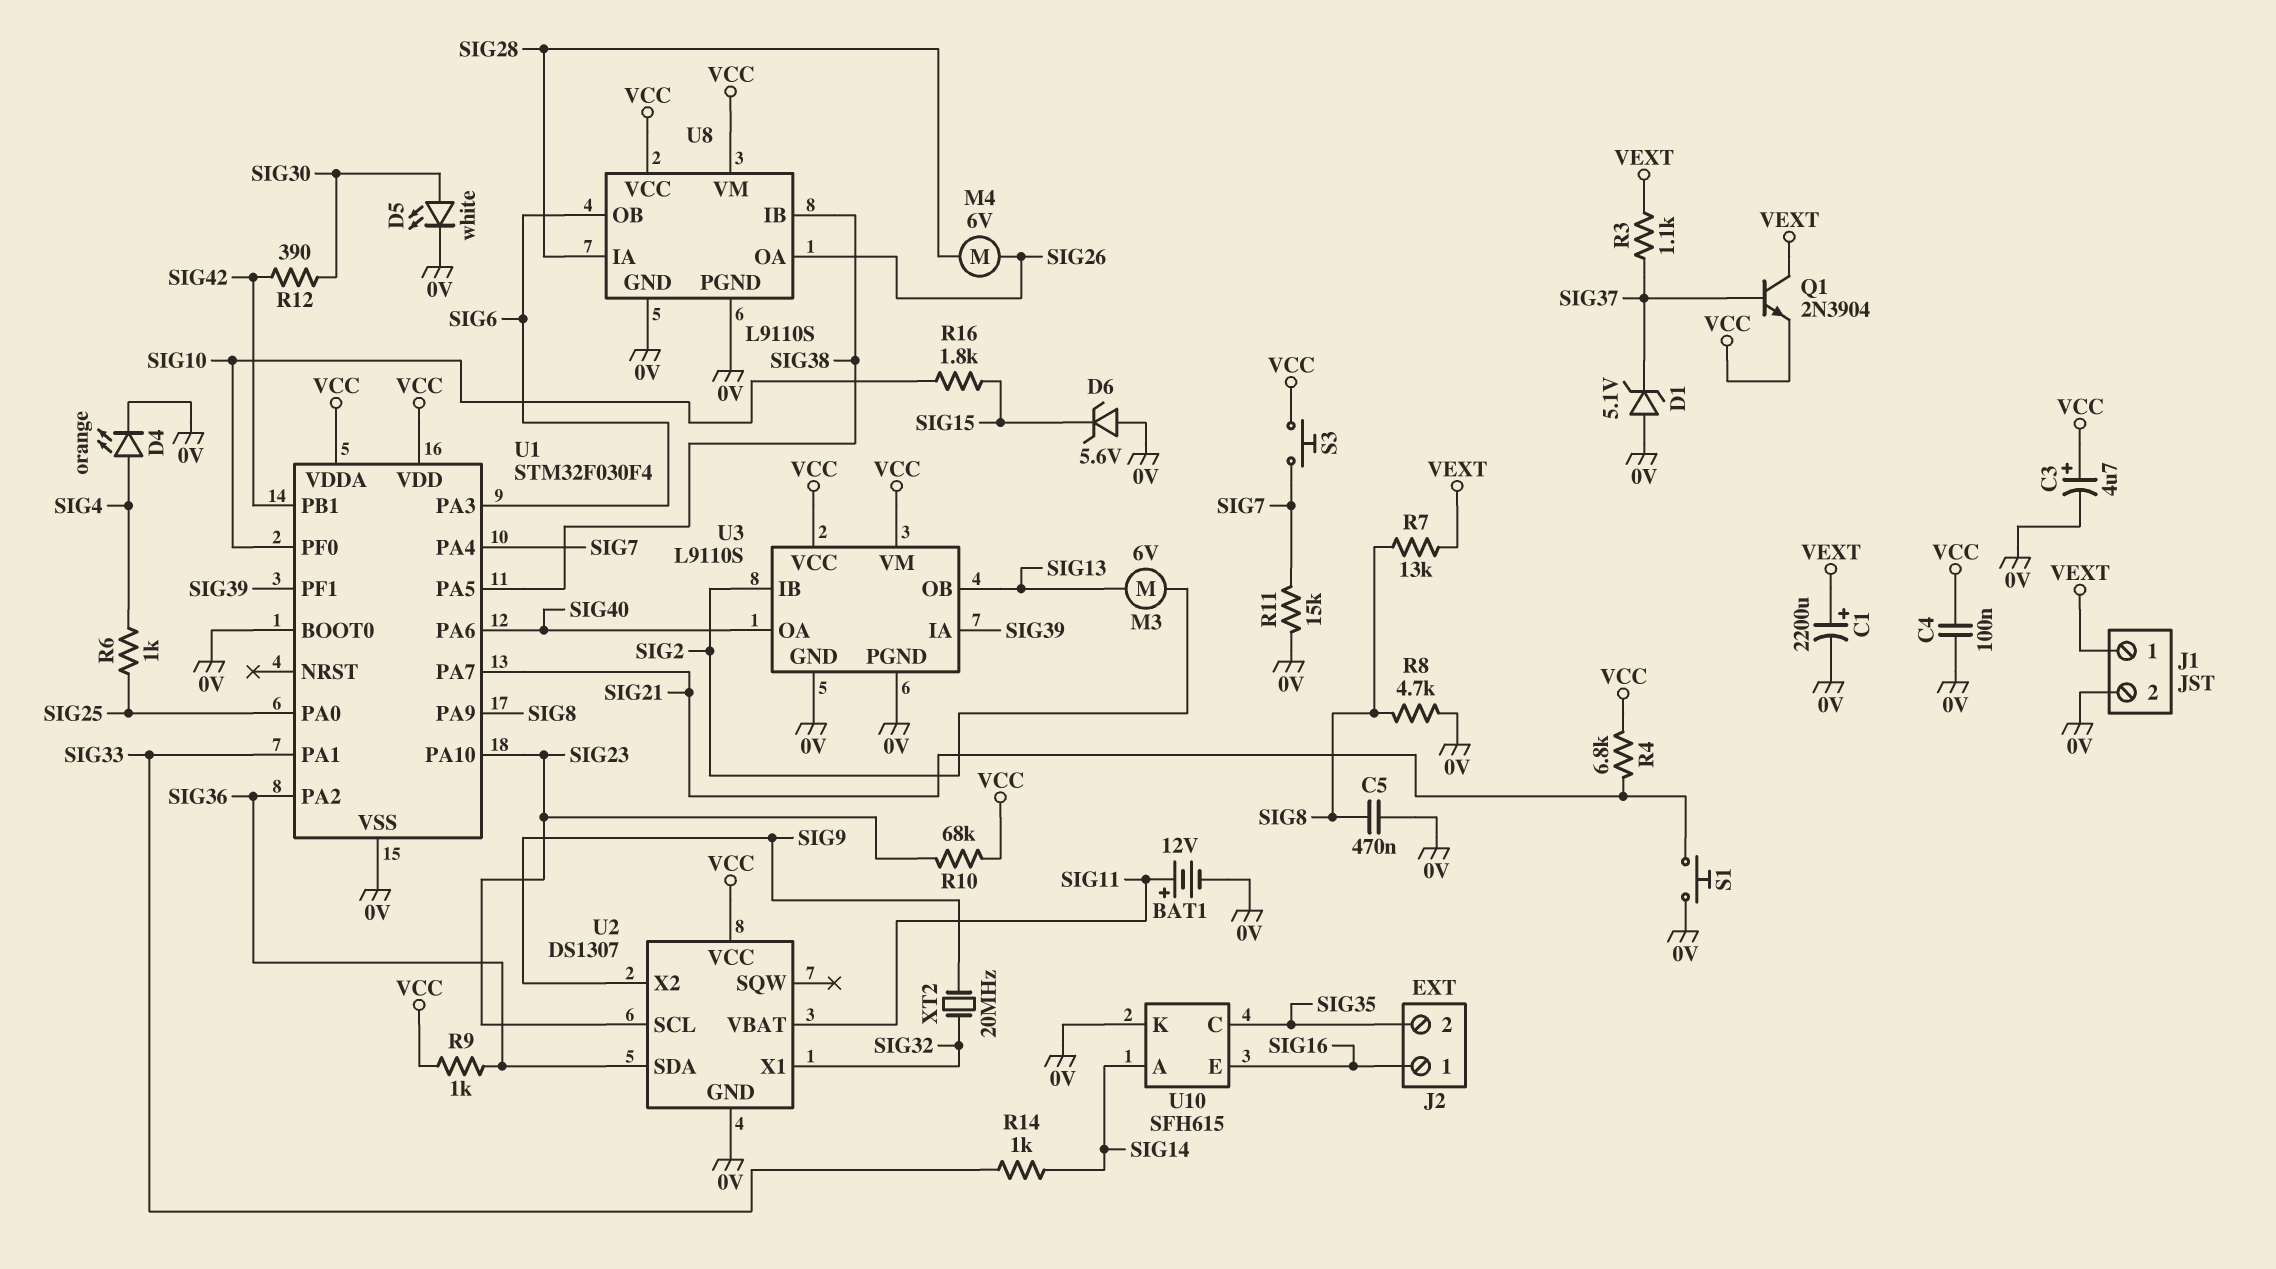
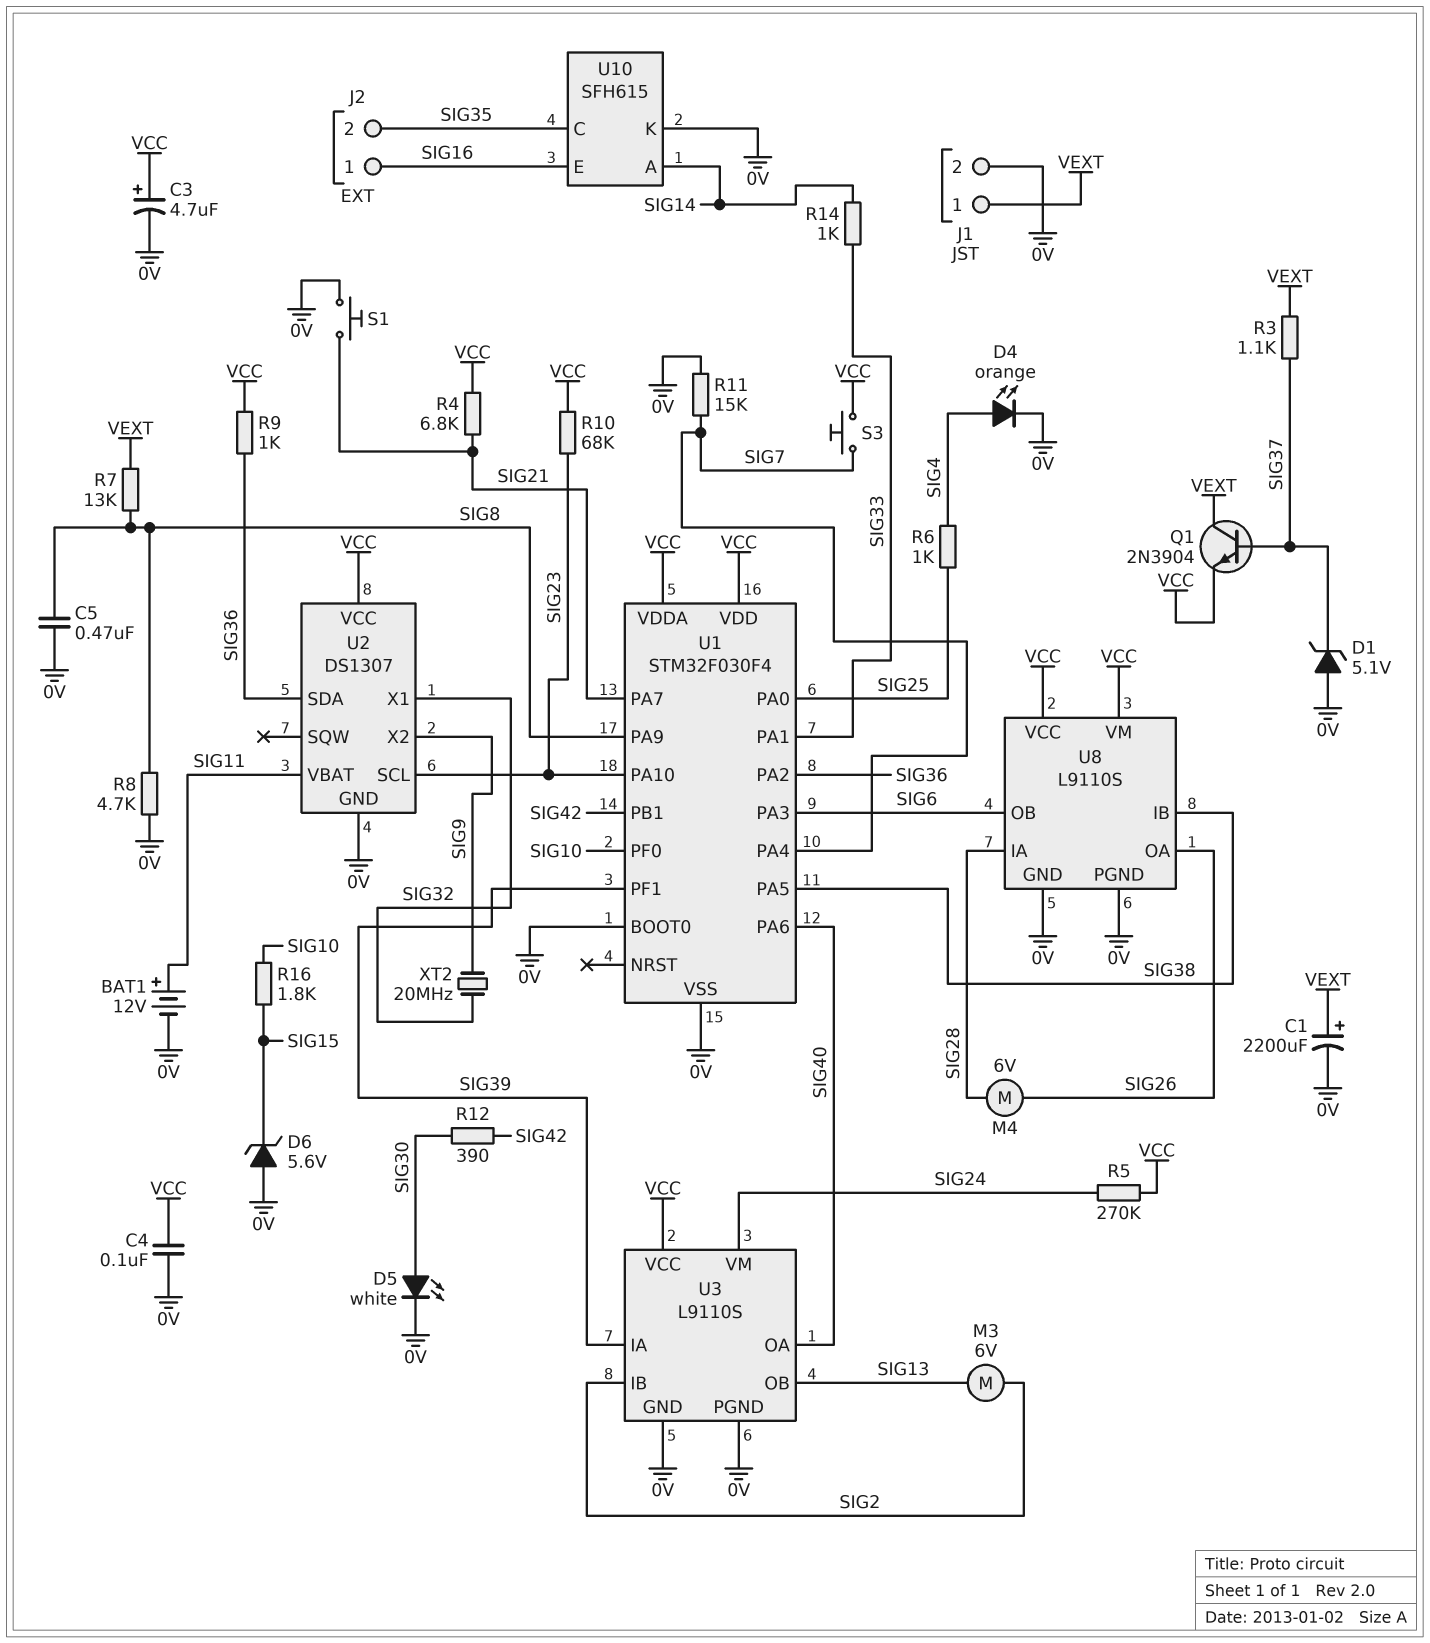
R5: none -> 270k (SIG24, VCC)
U3 pin VM: VCC -> SIG24

